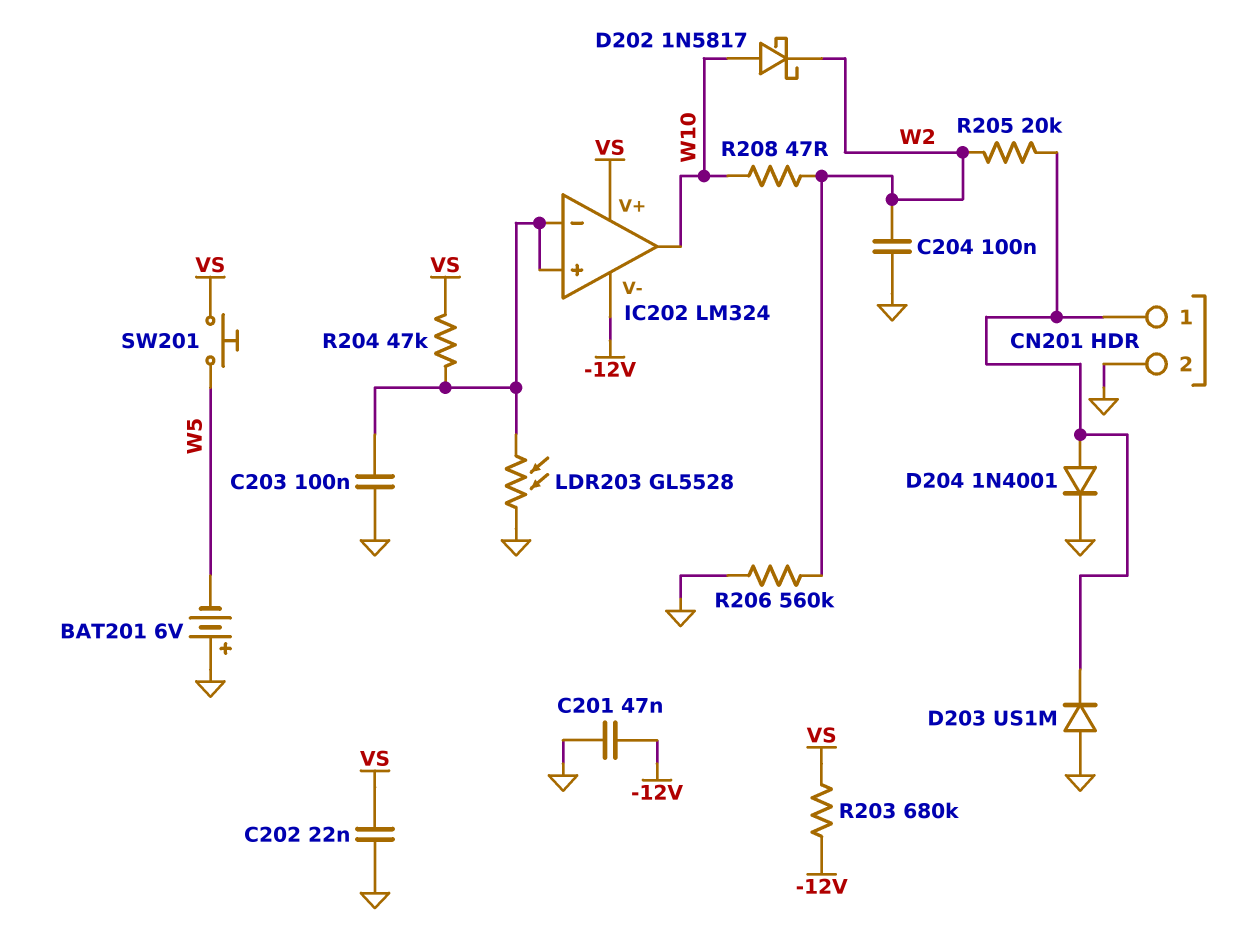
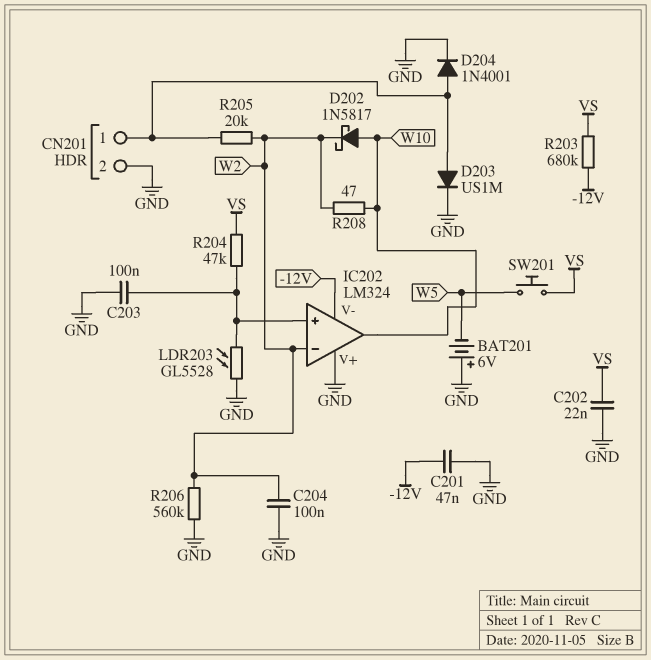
D203: diode US1M (A GND, K CN201/1) -> diode US1M (A CN201/1, K GND)
IC202 pin V+: VS -> GND
IC202 pin in-: IC202/in+ -> W2

